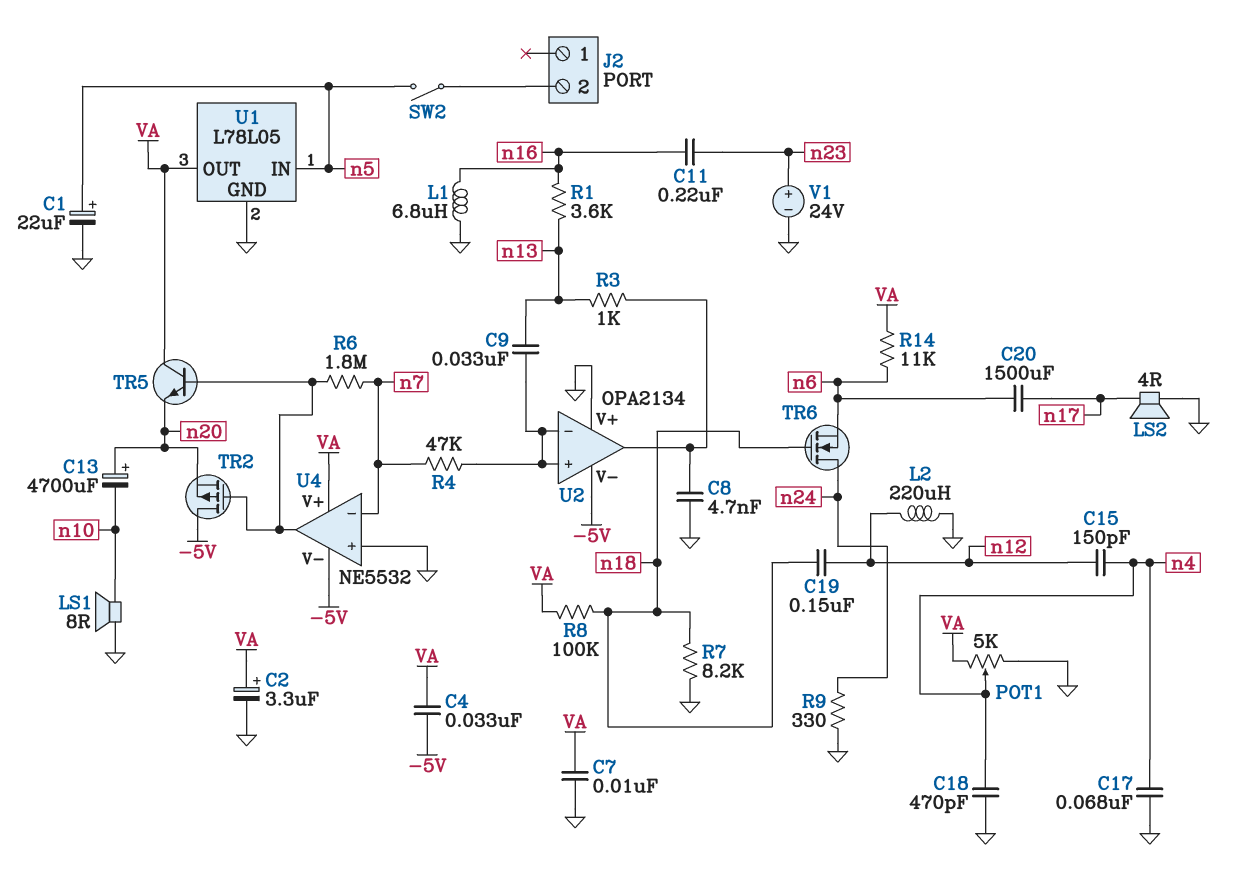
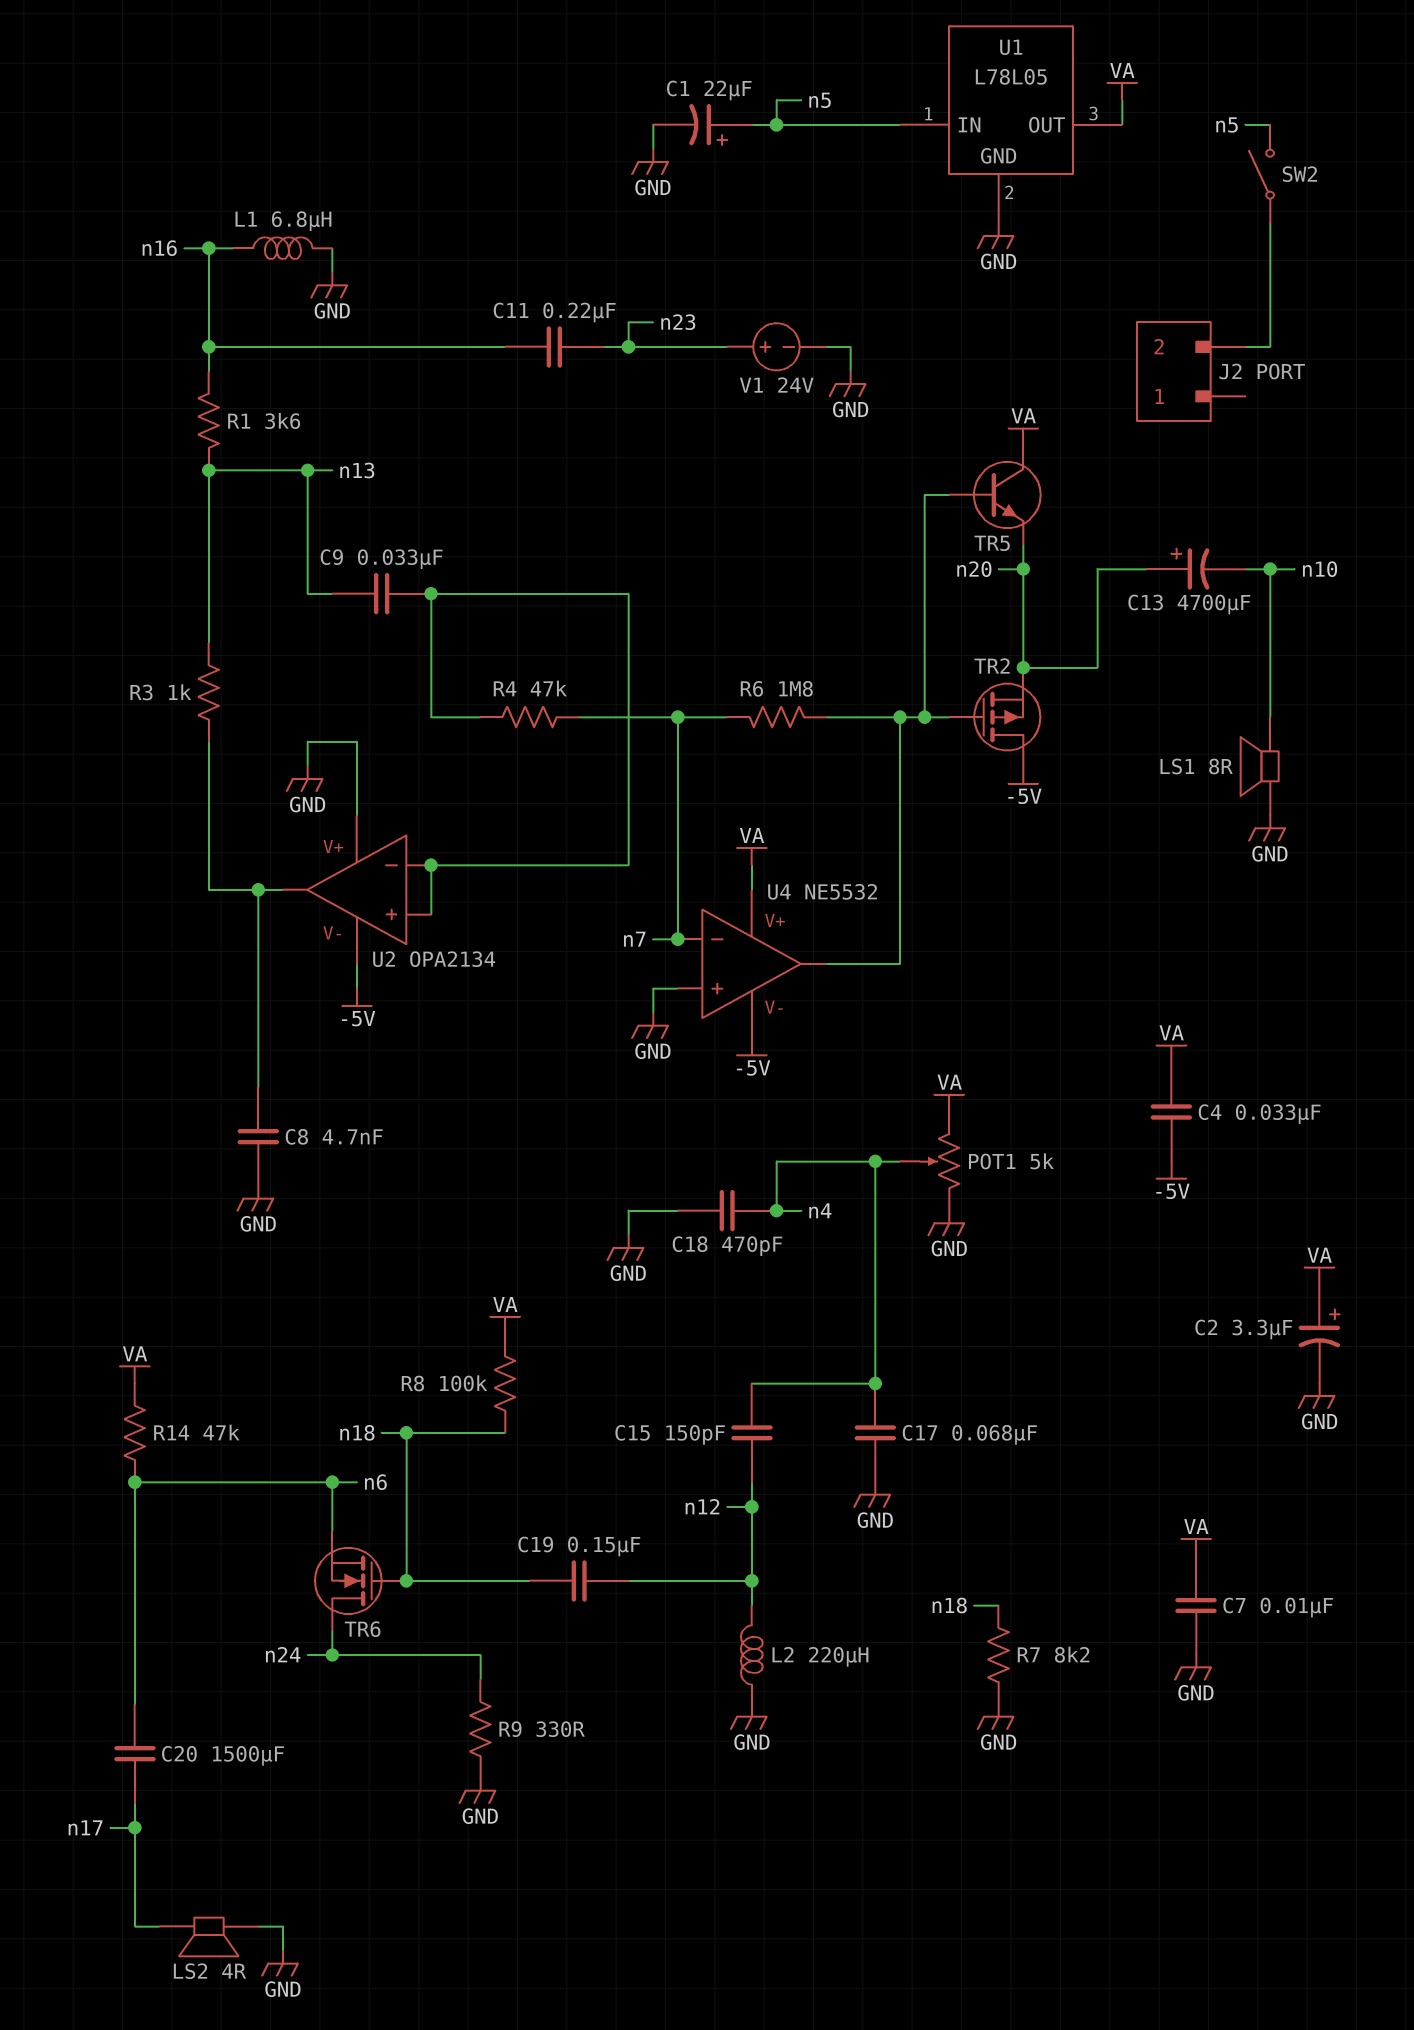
R14: 11k (VA, n6) -> 47k (VA, n6)

